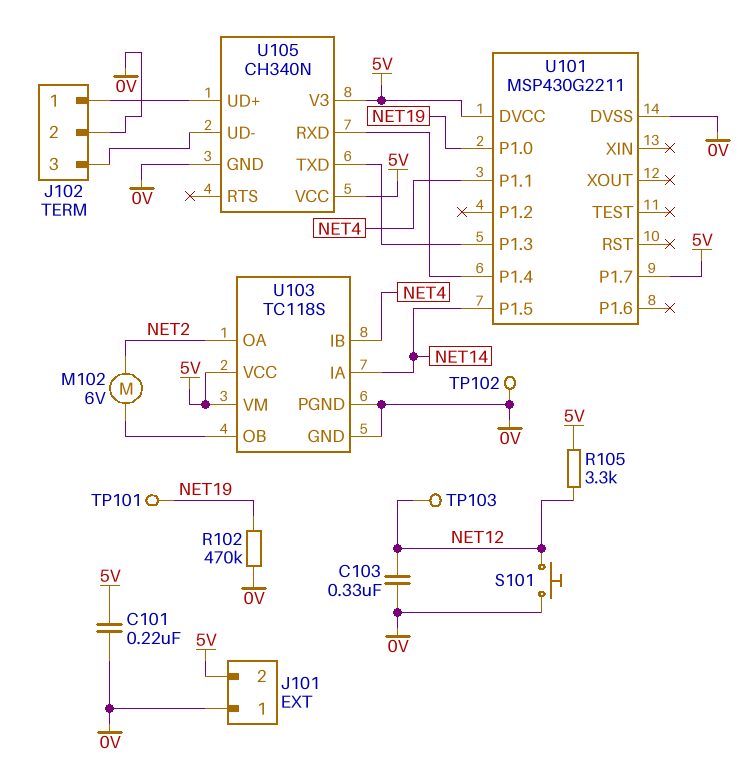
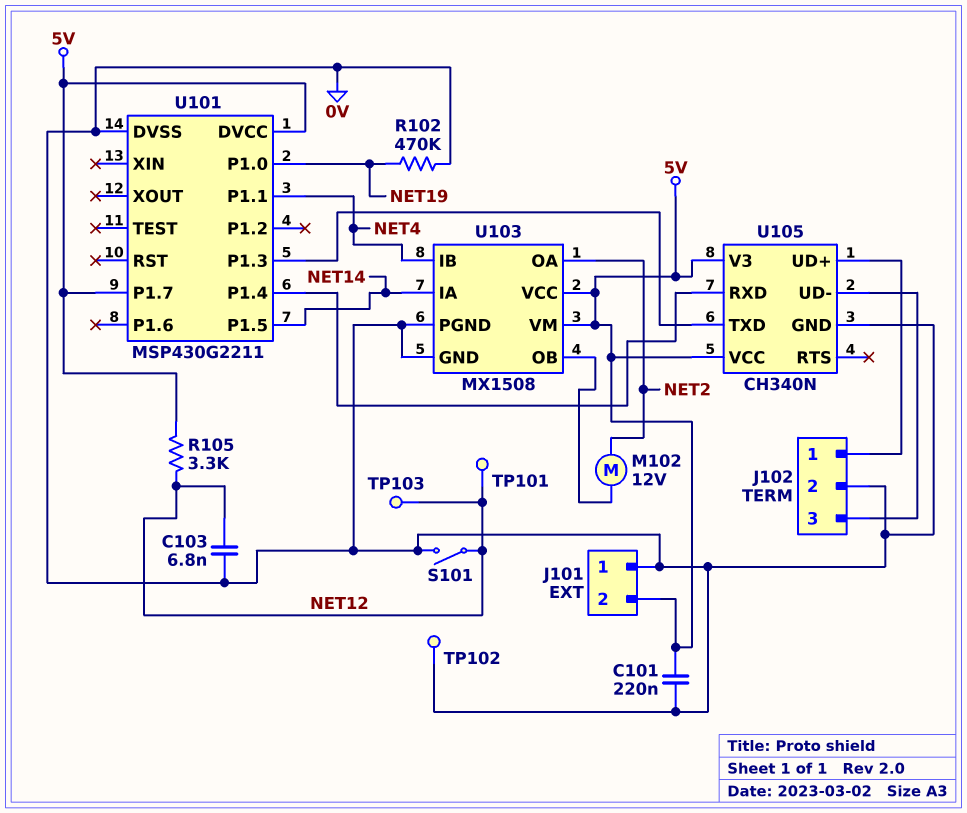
C103: 330nF (0V, NET12) -> 6.8nF (0V, NET12)
M102: motor 6V (NET2, U103/OB) -> motor 12V (NET2, U103/OB)
S101: button (0V, NET12) -> switch (0V, NET12)
TP101: test point (NET19) -> test point (NET12)
U103: TC118S -> MX1508

